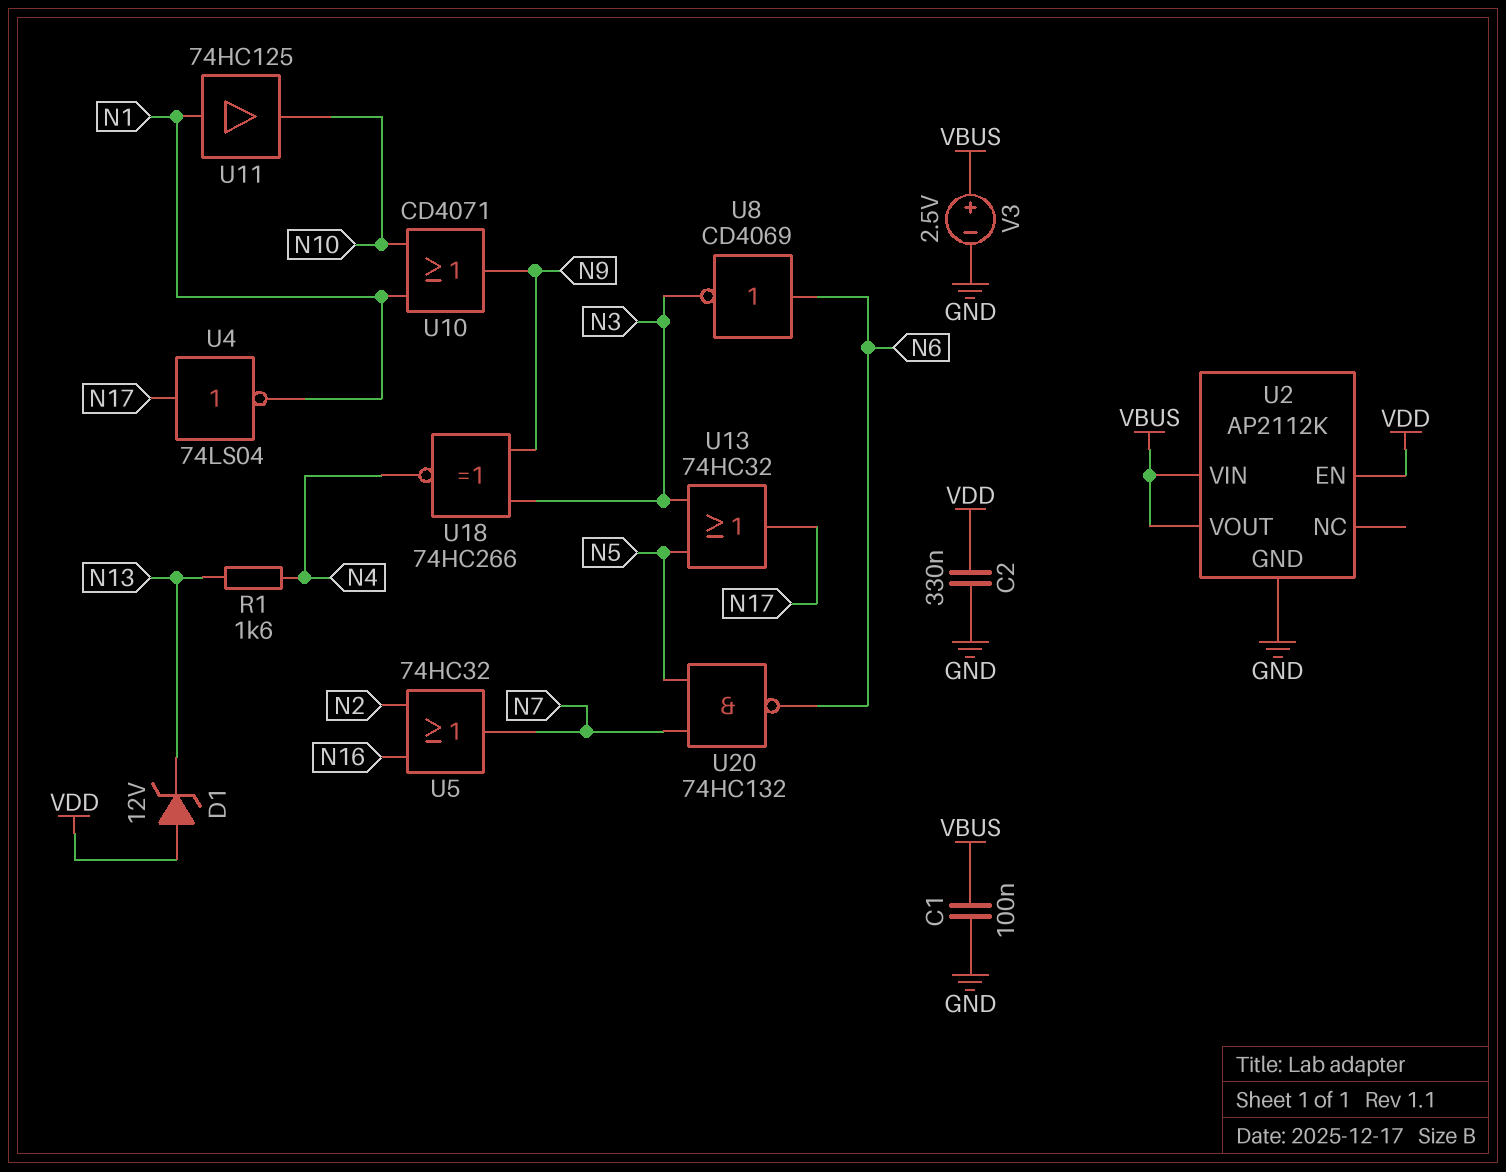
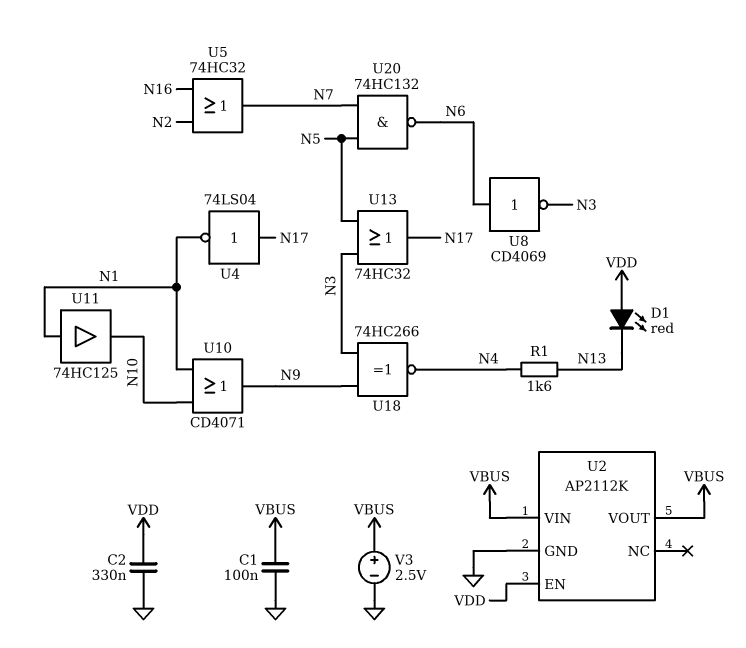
D1: zener 12V (A VDD, K N13) -> LED red (A VDD, K N13)

